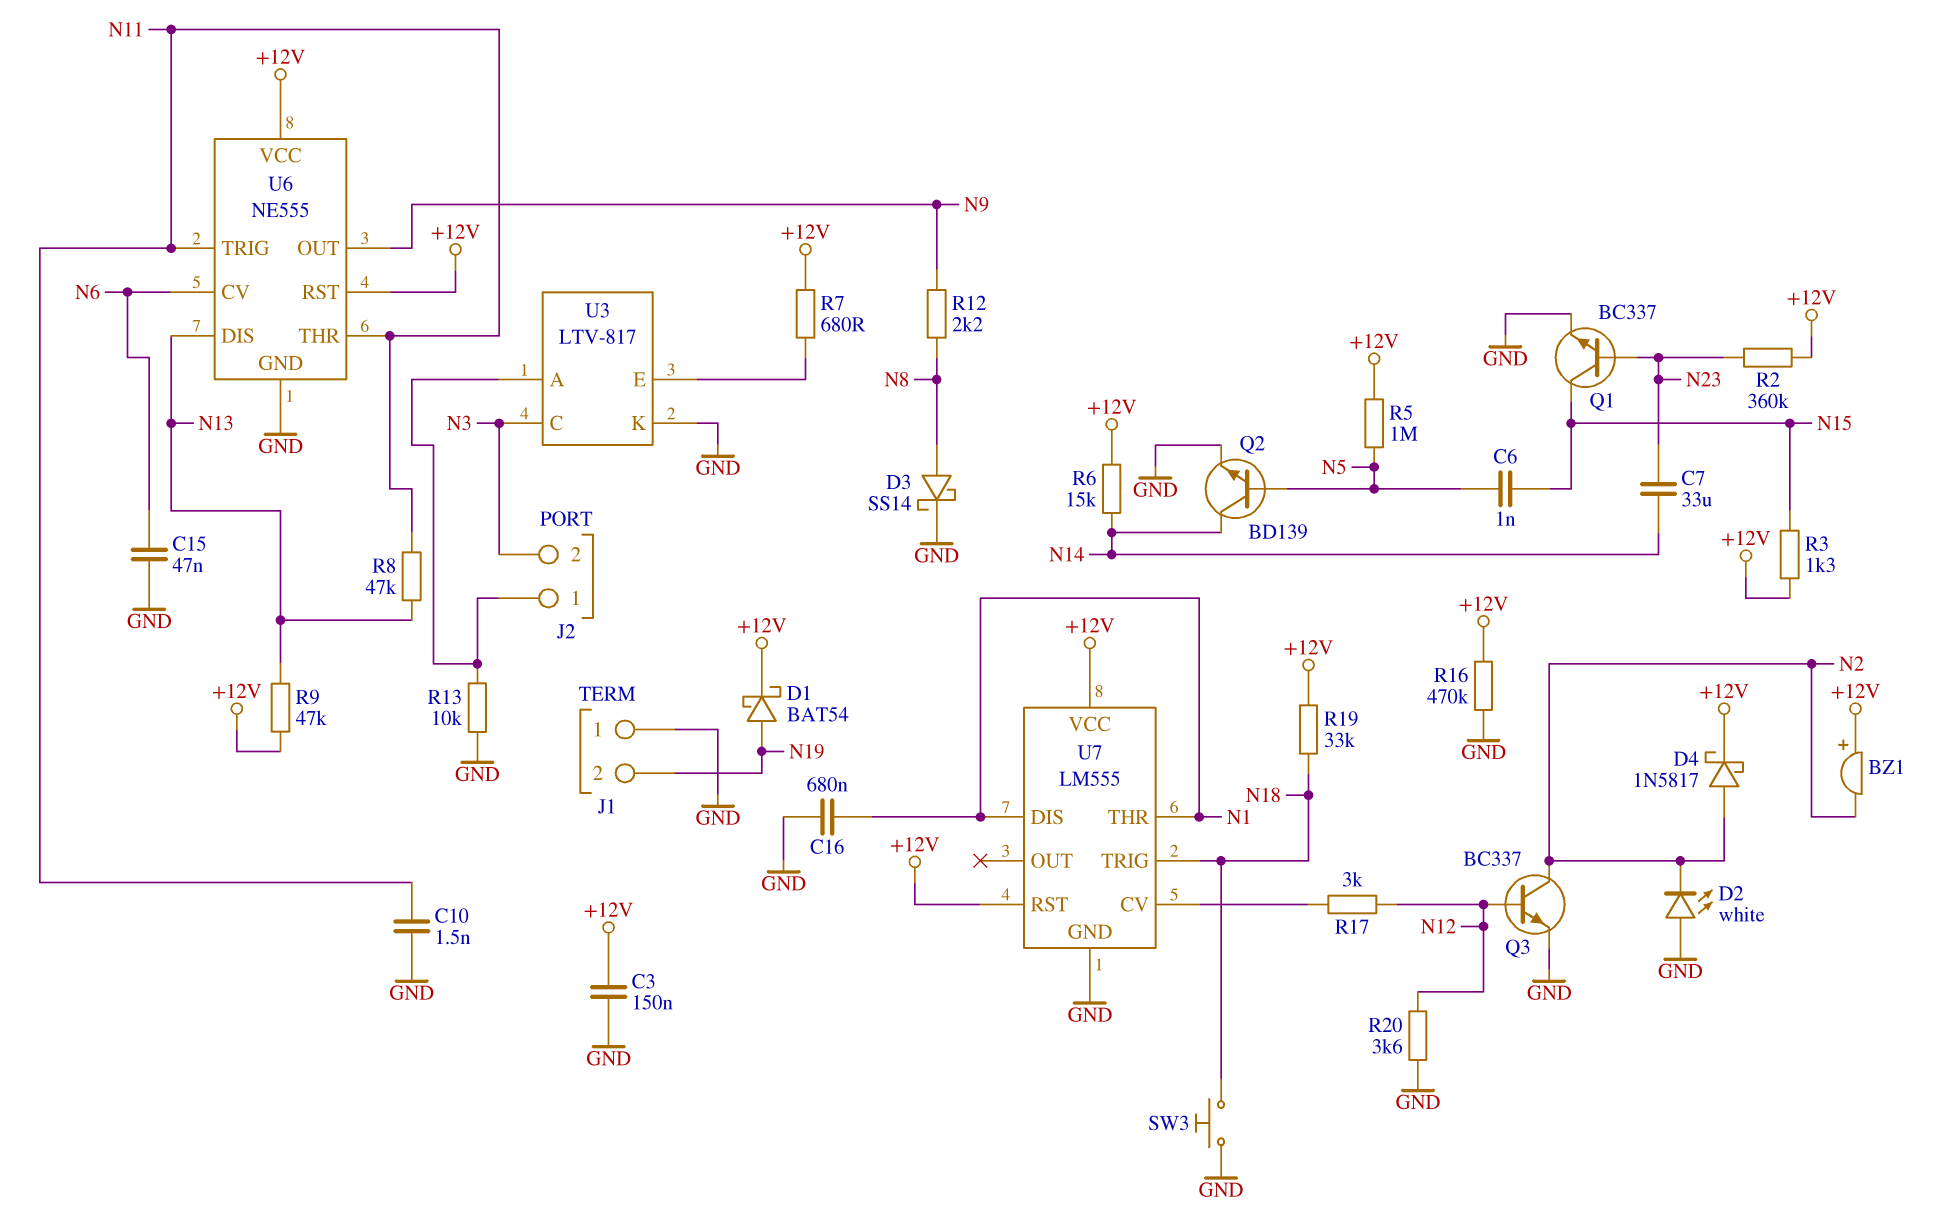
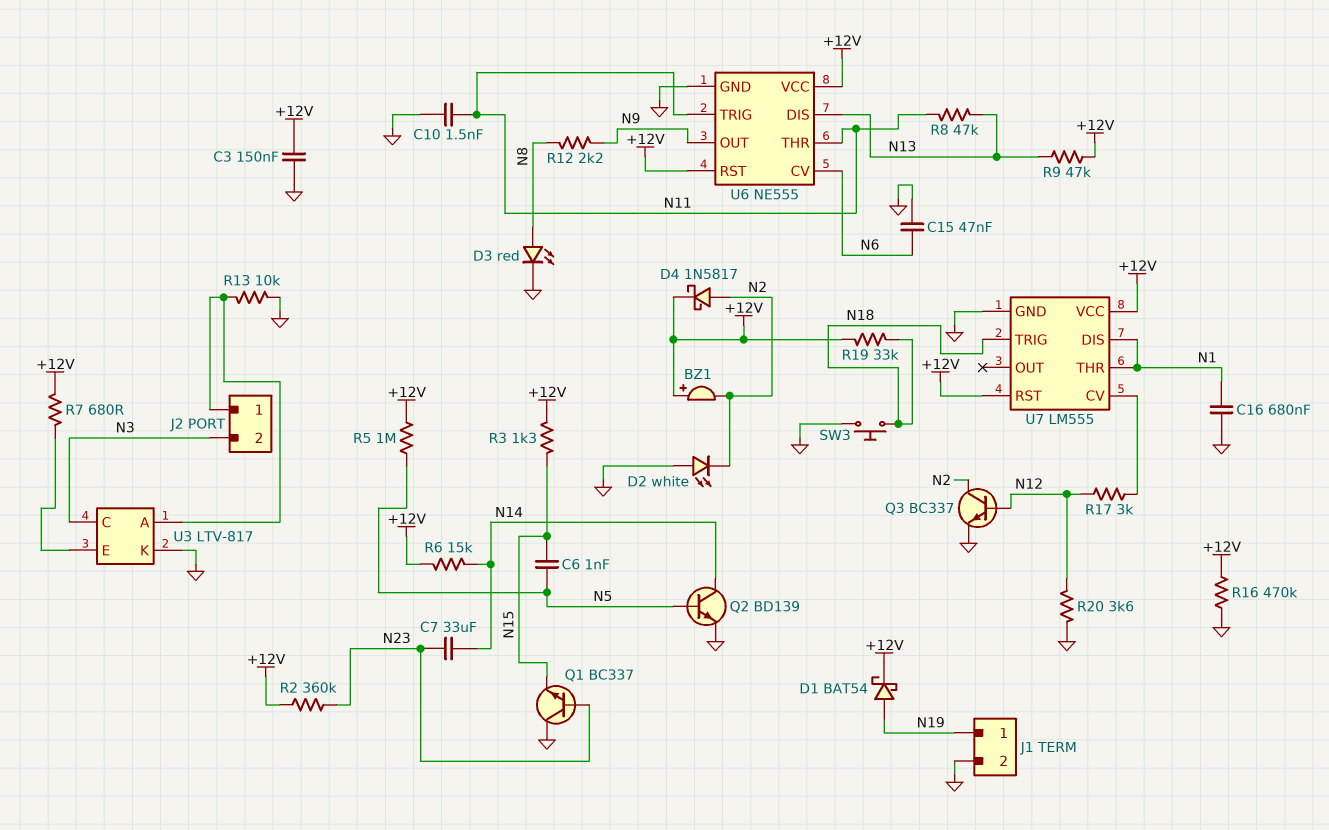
D3: schottky SS14 (A N8, K GND) -> LED red (A N8, K GND)
J1 pin 1: GND -> N19
J1 pin 2: N19 -> GND
Q1: NPN BC337 (B N23, C N15, E GND) -> NPN BC337 (B N23, C GND, E N15)

